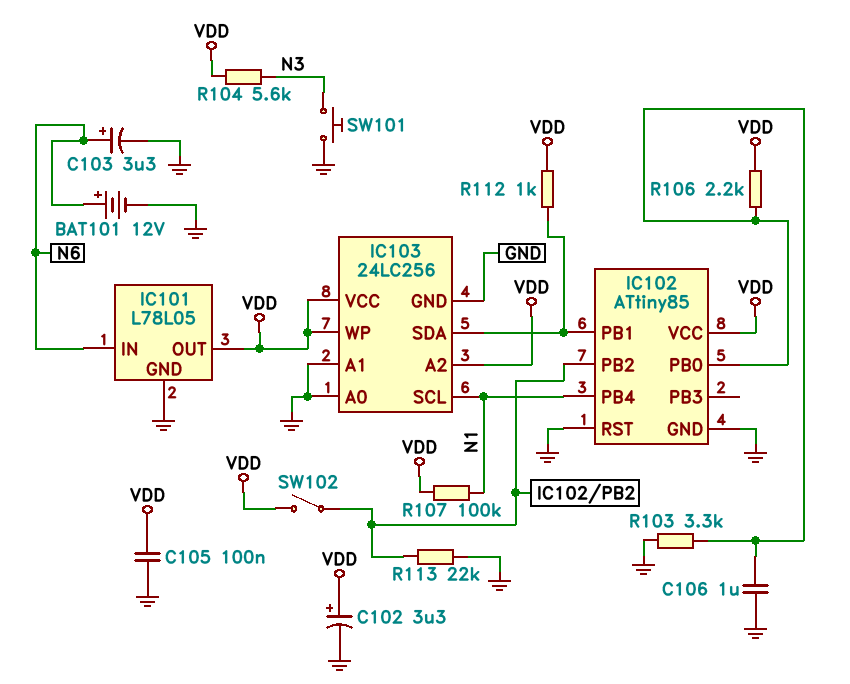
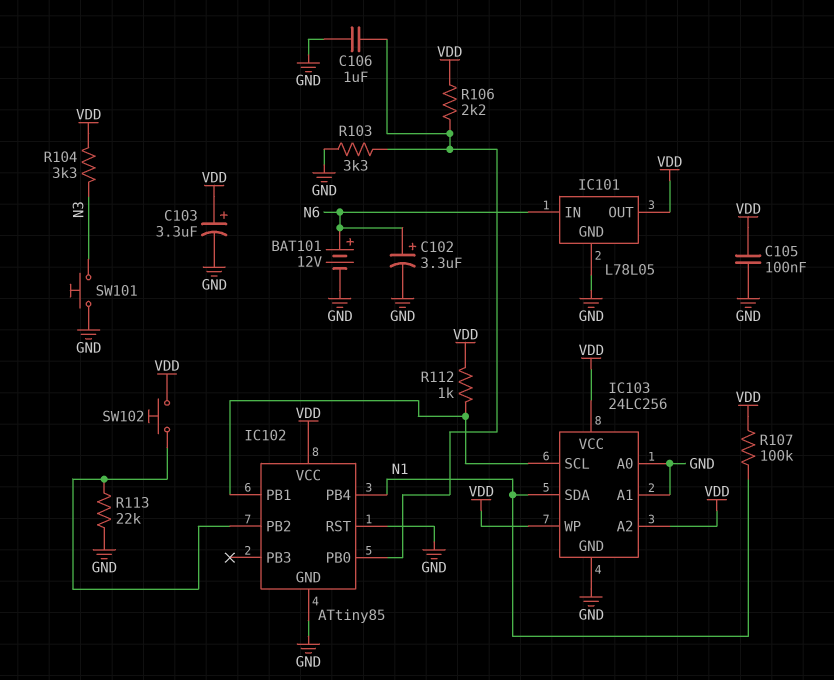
C102: 3.3uF (plus VDD, minus GND) -> 3.3uF (plus N6, minus GND)
C103: 3.3uF (plus N6, minus GND) -> 3.3uF (plus VDD, minus GND)
IC103 pin SCL: N1 -> IC102/PB1
IC103 pin SDA: IC102/PB1 -> N1
R104: 5.6k (N3, VDD) -> 3.3k (N3, VDD)
SW102: switch (IC102/PB2, VDD) -> button (IC102/PB2, VDD)

